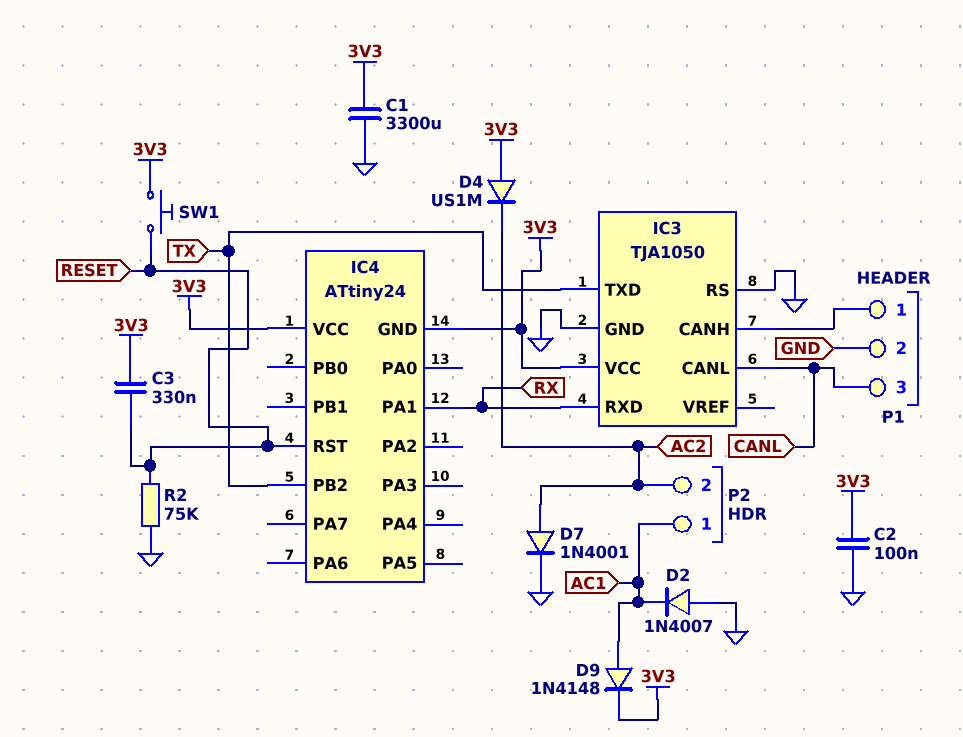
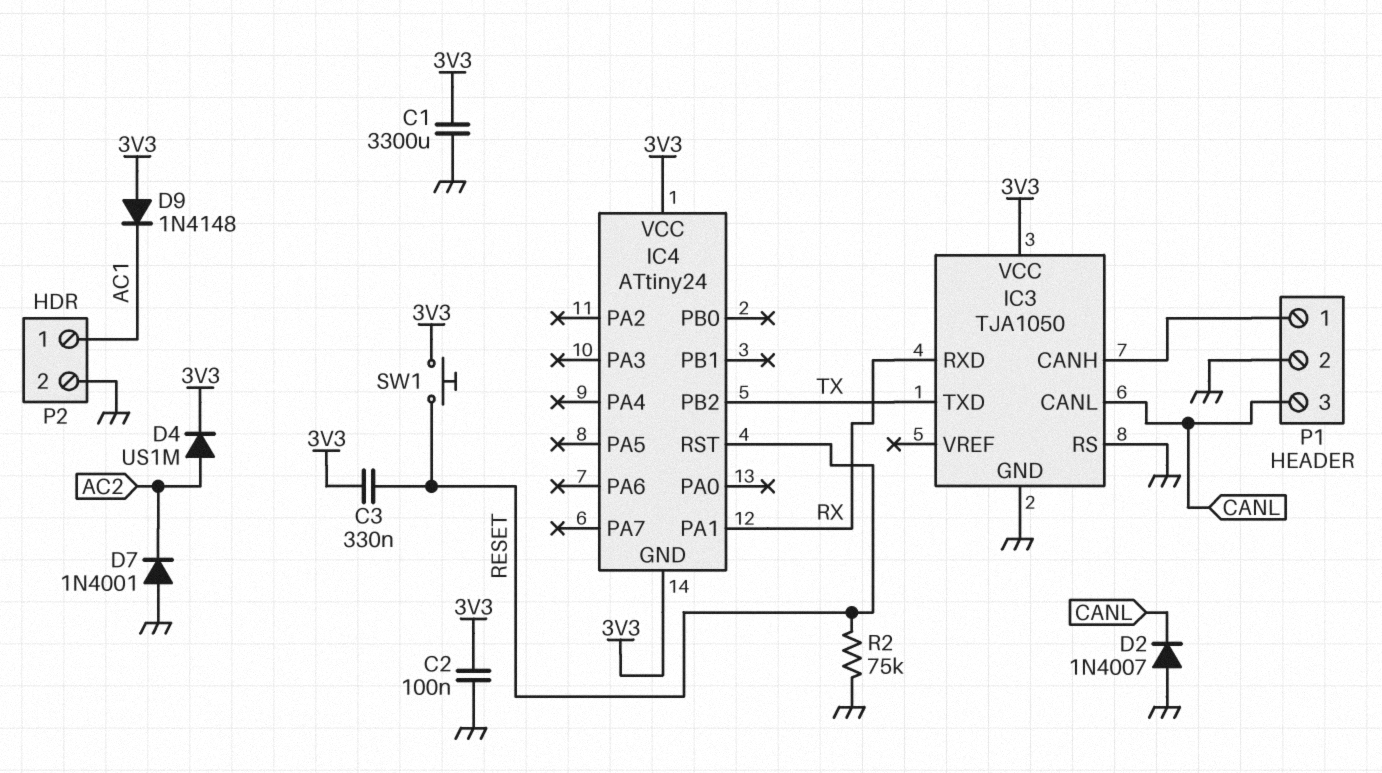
D2: diode 1N4007 (A GND, K AC1) -> diode 1N4007 (A GND, K CANL)
D4: diode US1M (A 3V3, K AC2) -> diode US1M (A AC2, K 3V3)
D7: diode 1N4001 (A AC2, K GND) -> diode 1N4001 (A GND, K AC2)
D9: diode 1N4148 (A AC1, K 3V3) -> diode 1N4148 (A 3V3, K AC1)
P2 pin 2: AC2 -> GND

